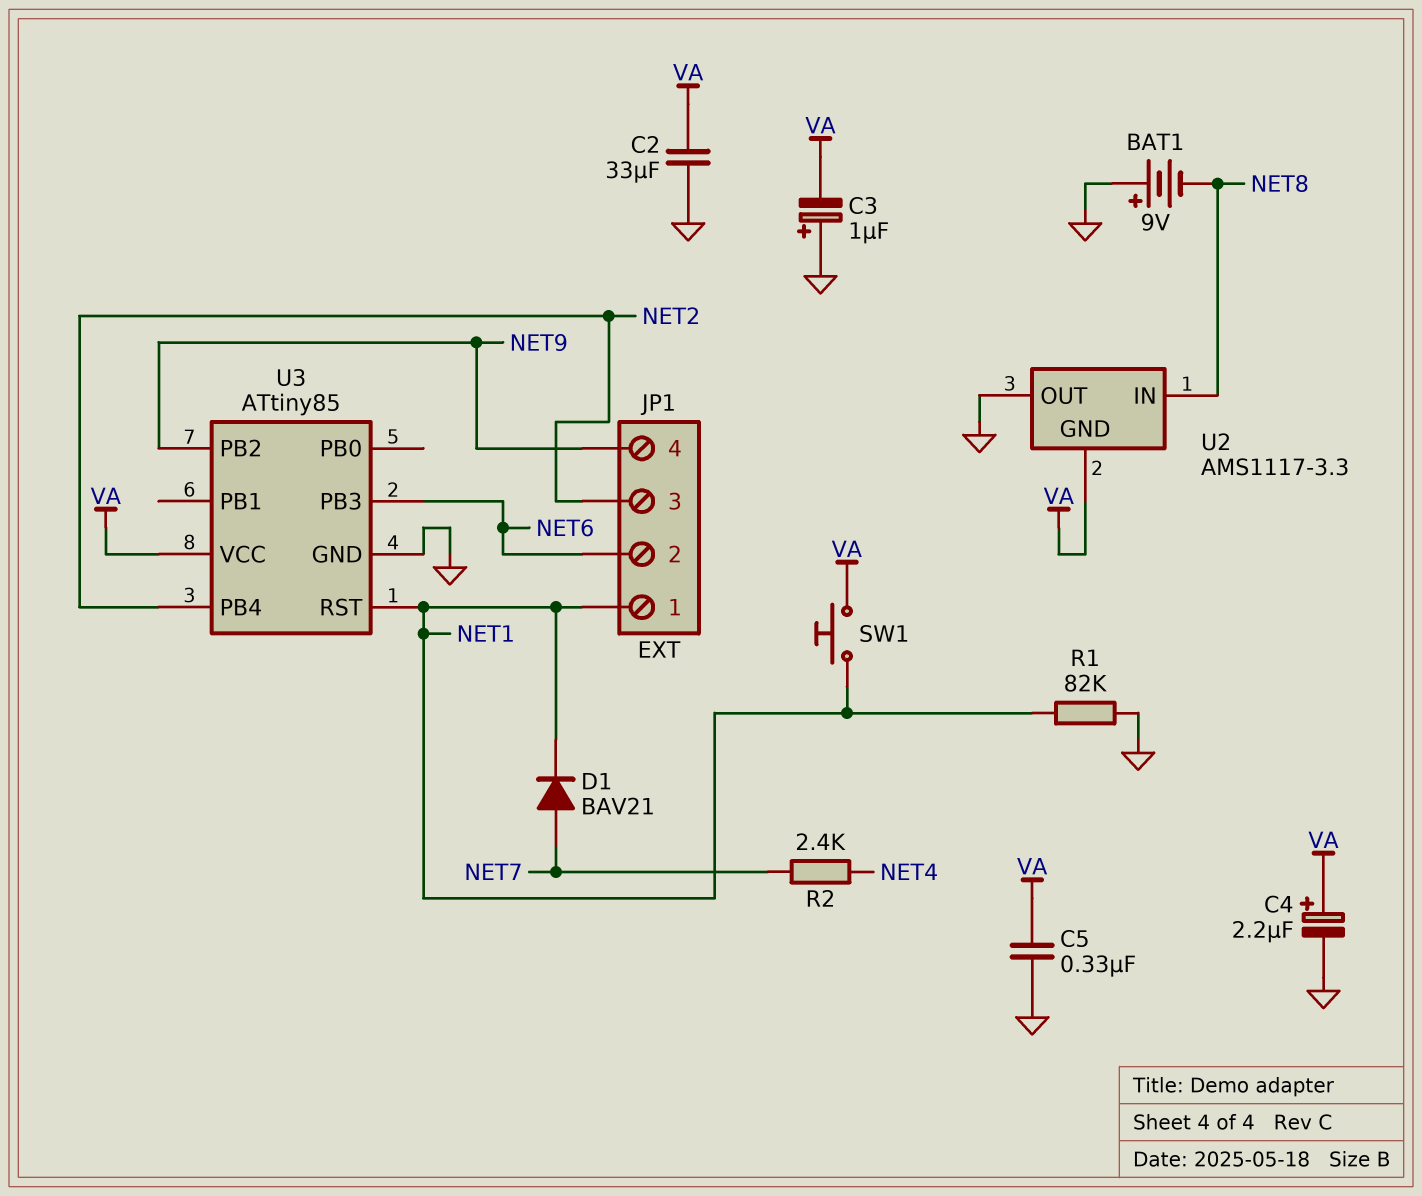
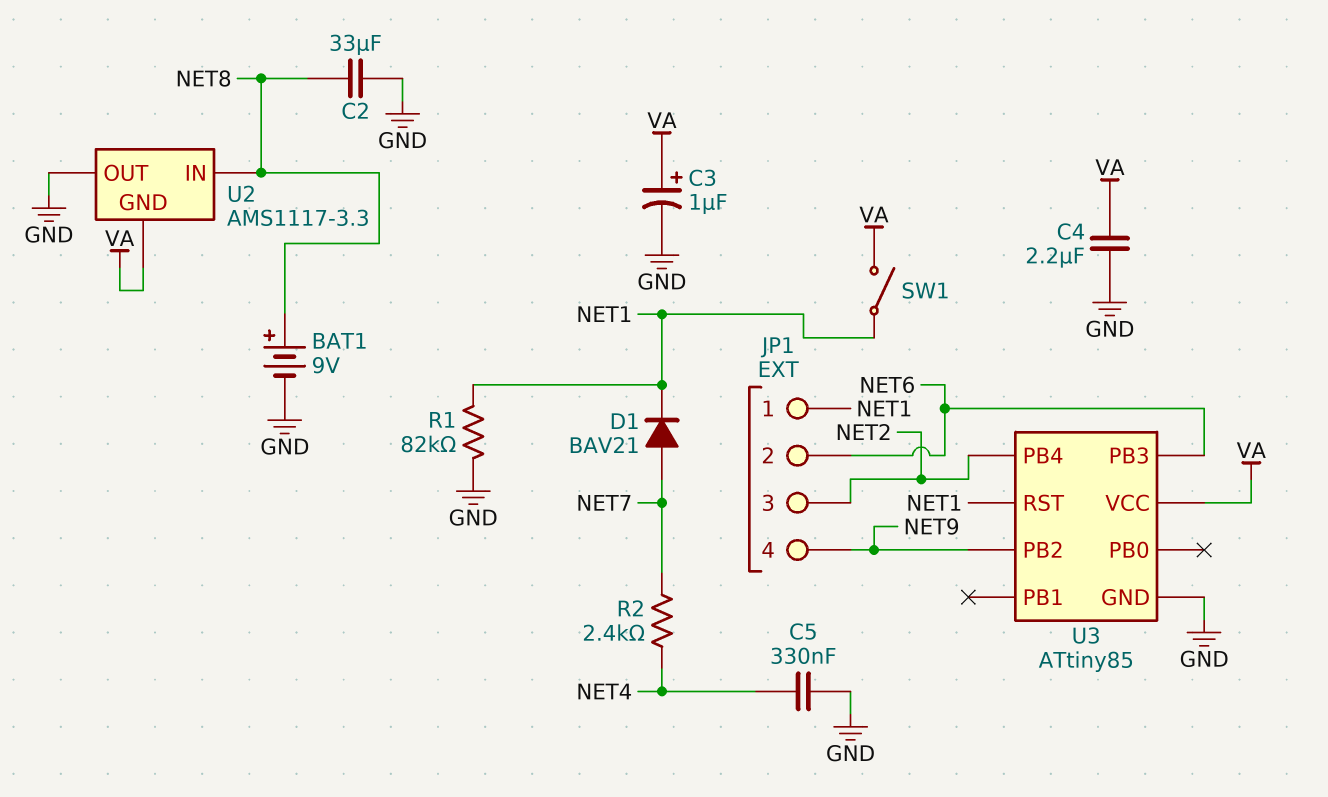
BAT1: 9V (plus GND, minus NET8) -> 9V (plus NET8, minus GND)
C2: 33uF (GND, VA) -> 33uF (GND, NET8)
C3: 1uF (plus GND, minus VA) -> 1uF (plus VA, minus GND)
C4: 2.2uF (plus VA, minus GND) -> 2.2uF (GND, VA)
C5: 330nF (GND, VA) -> 330nF (GND, NET4)
SW1: button (NET1, VA) -> switch (NET1, VA)

